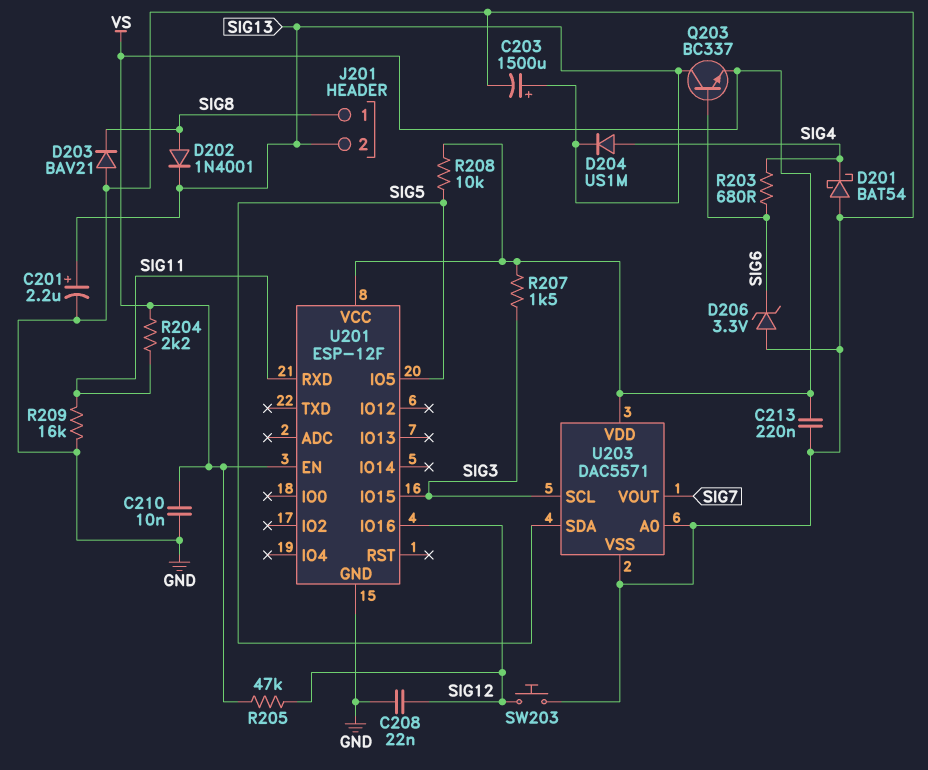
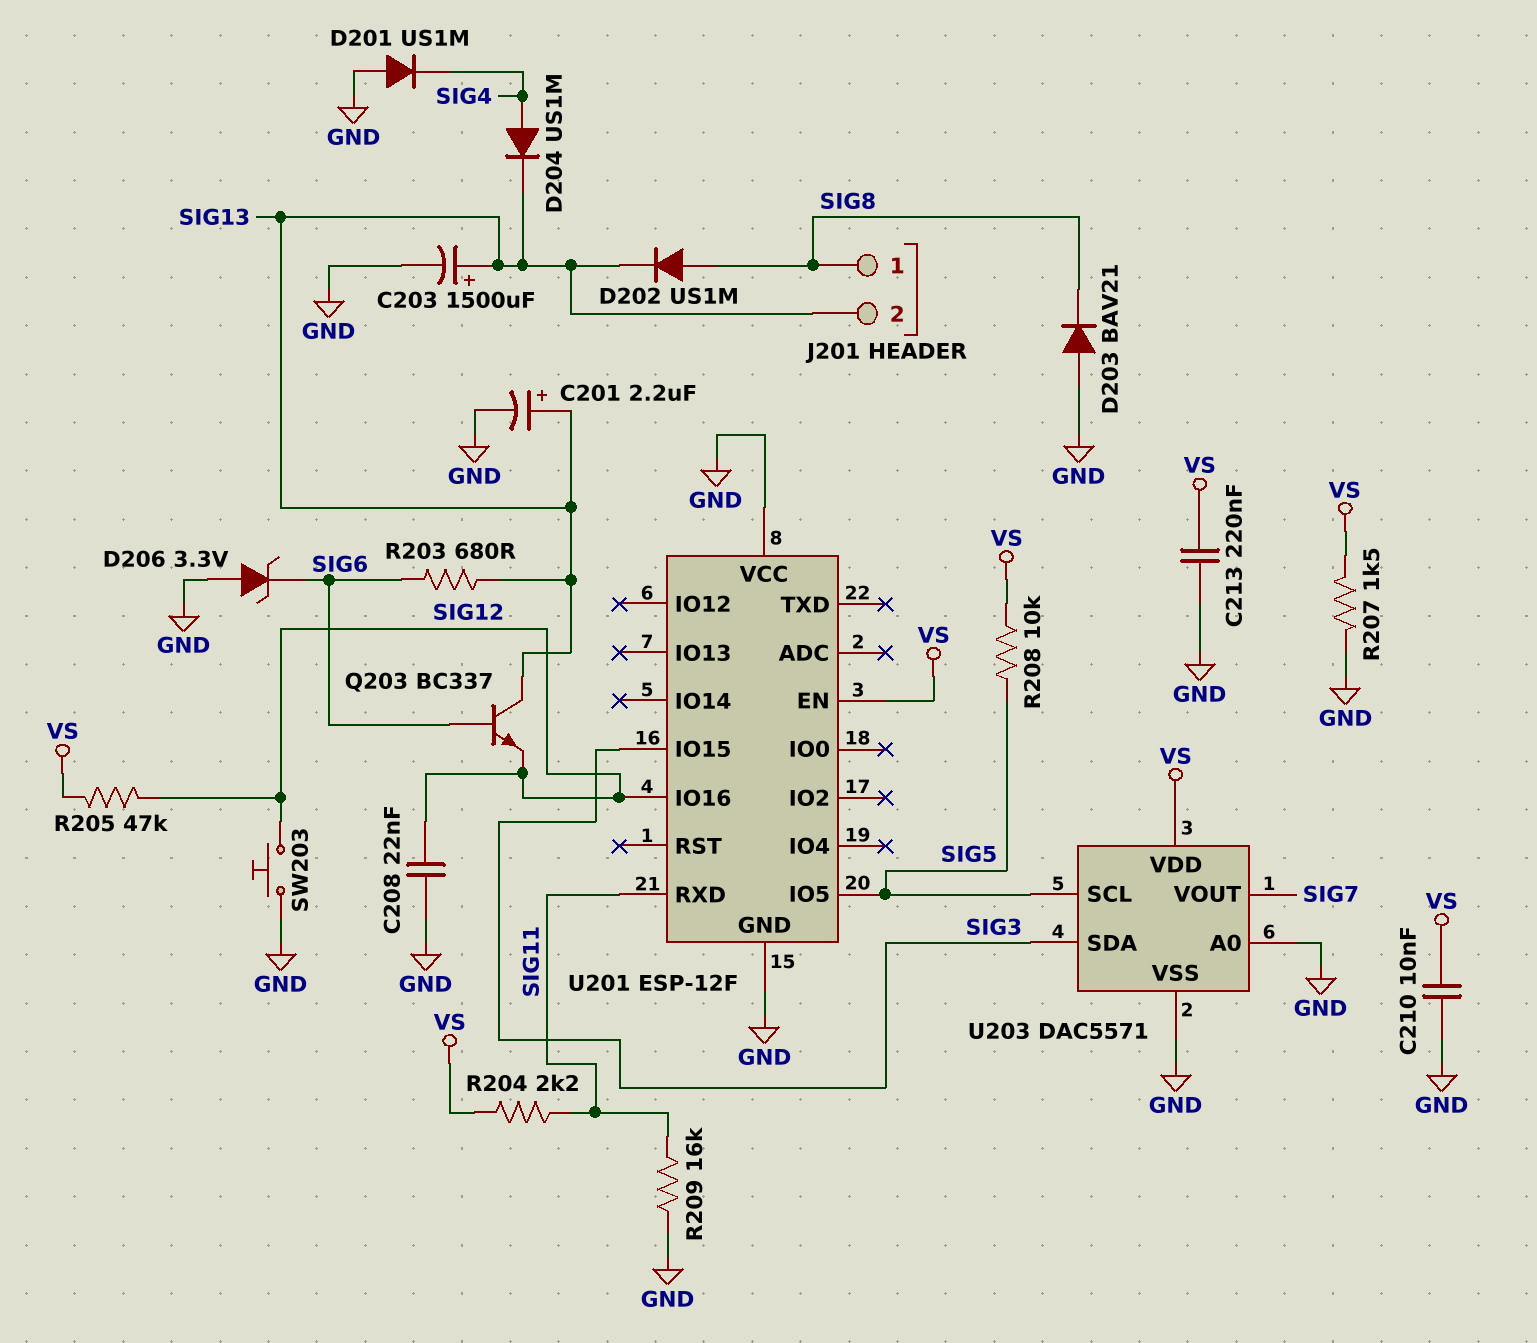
D201: schottky BAT54 (A GND, K SIG4) -> diode US1M (A GND, K SIG4)
D202: diode 1N4001 (A SIG8, K SIG13) -> diode US1M (A SIG8, K SIG13)
Q203: NPN BC337 (B SIG6, C SIG13, E VS) -> NPN BC337 (B SIG6, C SIG13, E SIG12)
R203: 680 (SIG4, SIG6) -> 680 (SIG6, SIG13)
R207: 1.5k (SIG3, VS) -> 1.5k (GND, VS)
U201 pin VCC: VS -> GND
U203 pin SCL: SIG3 -> SIG5
U203 pin SDA: SIG5 -> SIG3

